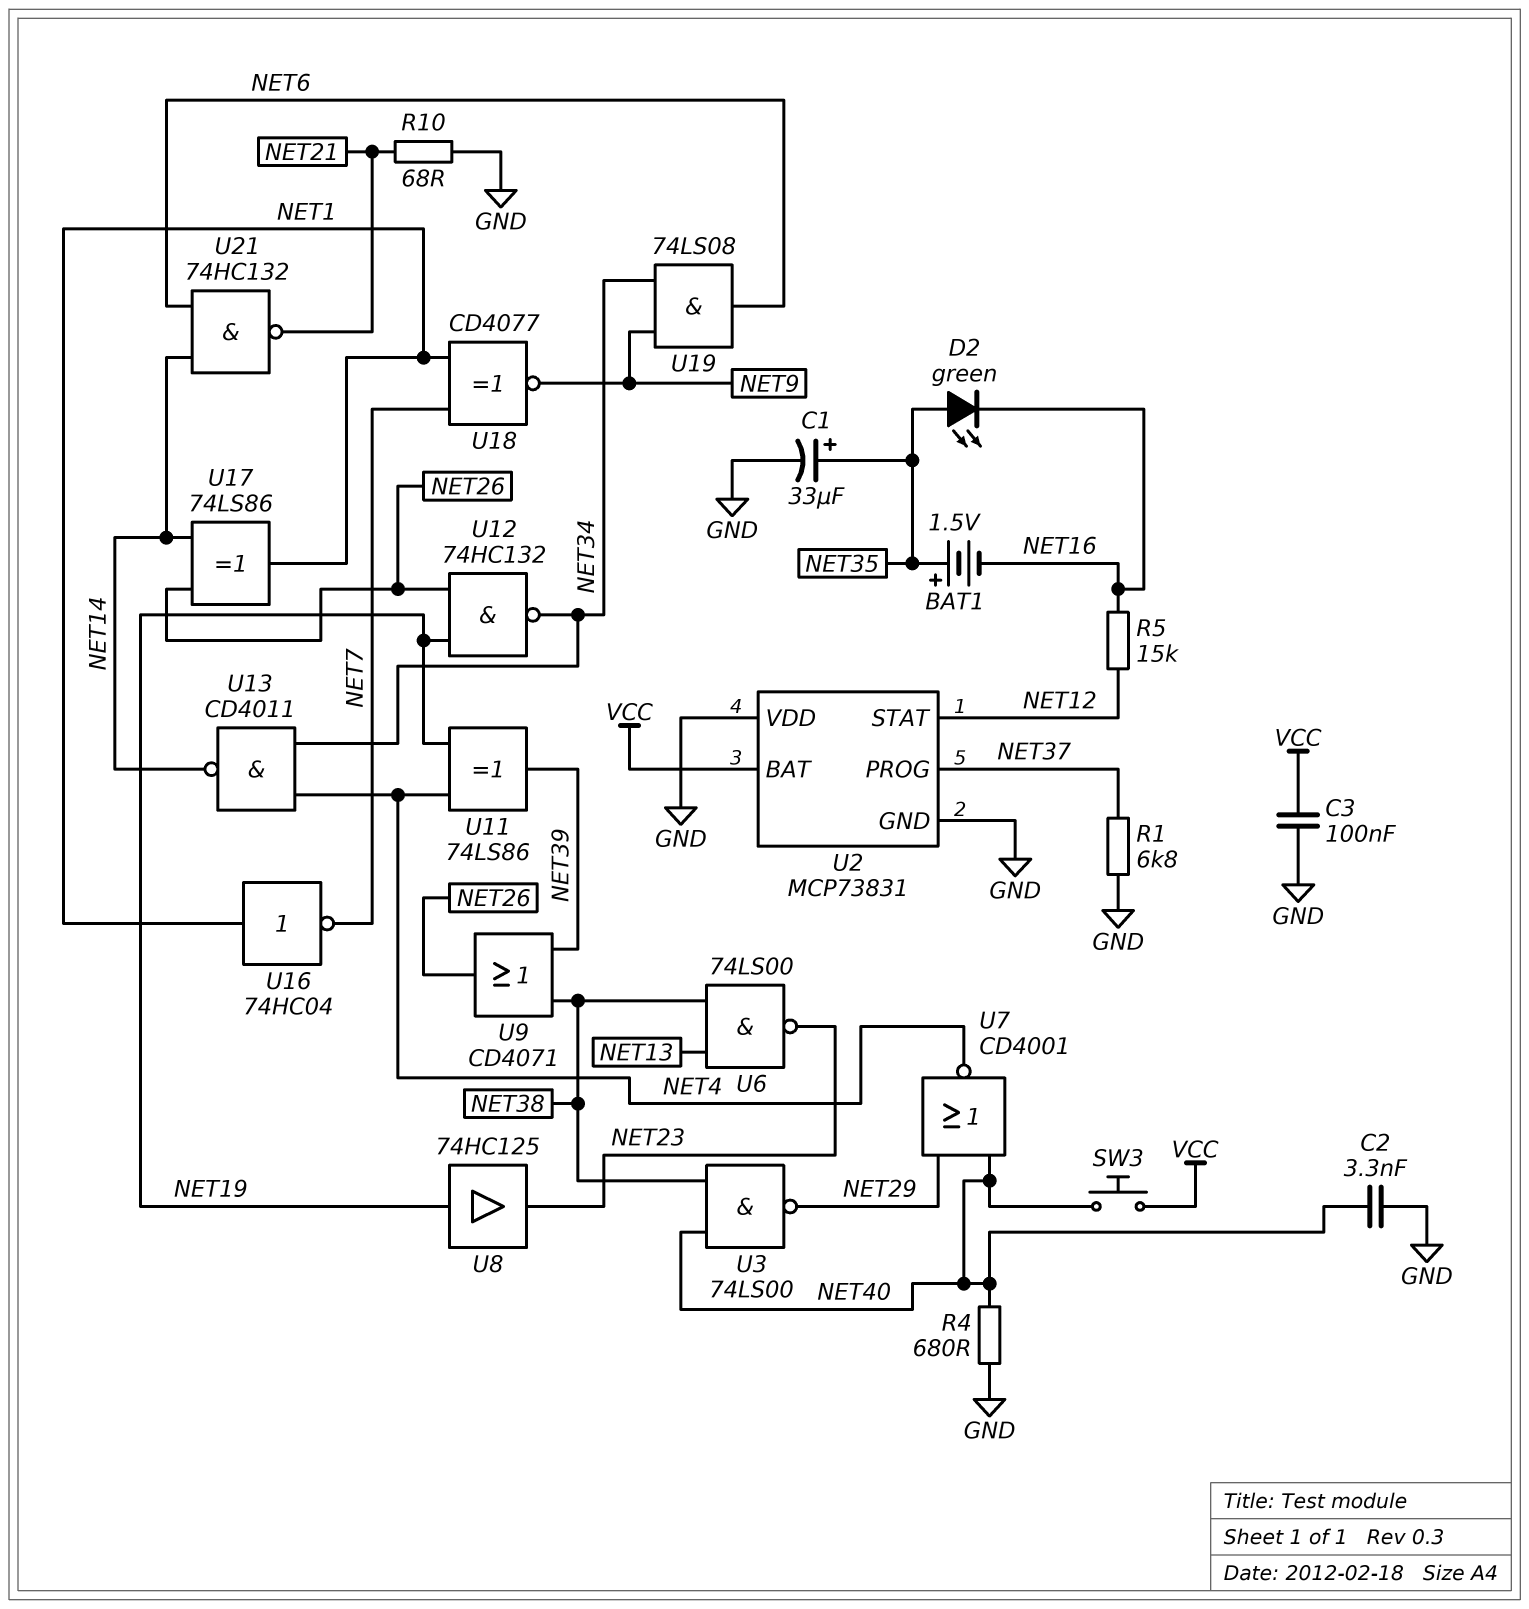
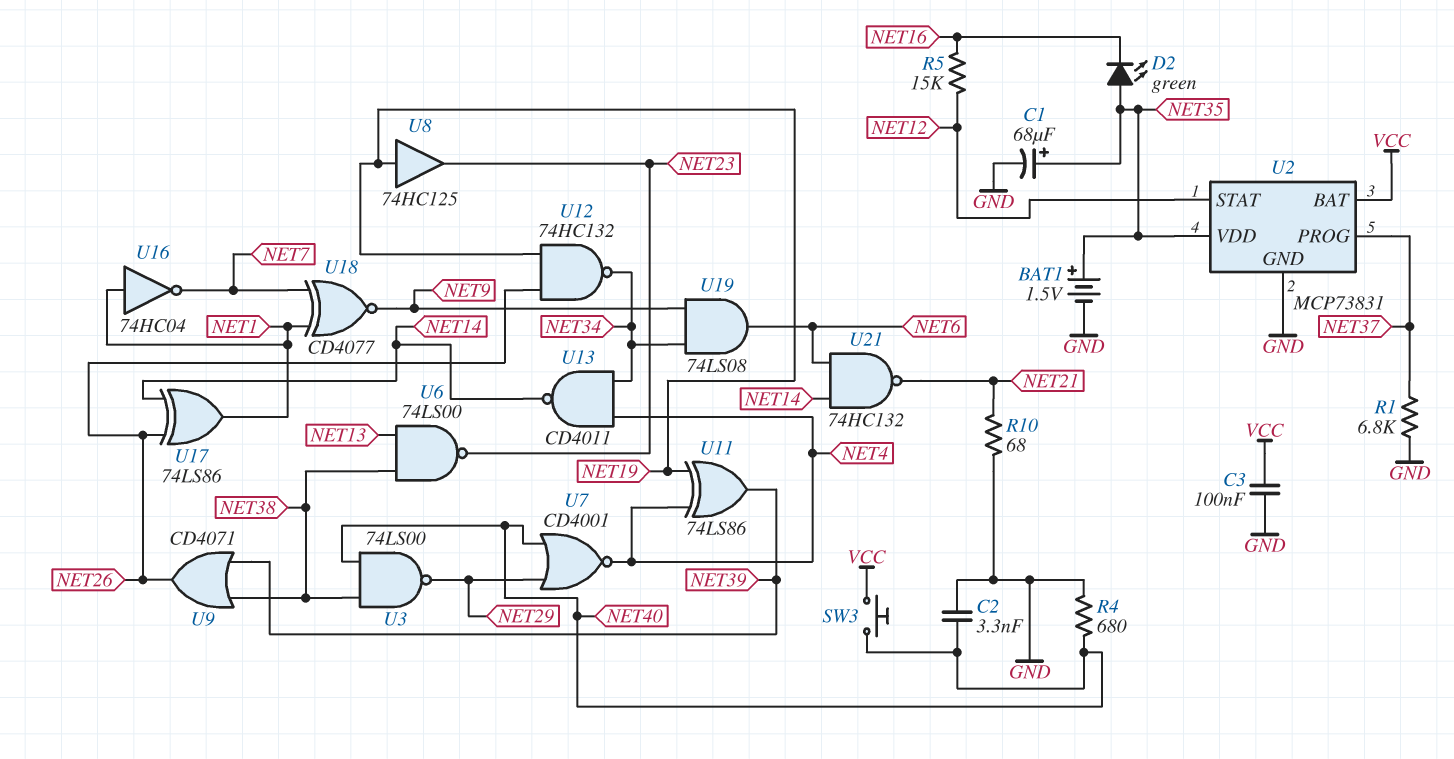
BAT1: 1.5V (plus NET35, minus NET16) -> 1.5V (plus NET35, minus GND)
C1: 33uF (plus NET35, minus GND) -> 68uF (plus NET35, minus GND)
U2 pin VDD: GND -> NET35

